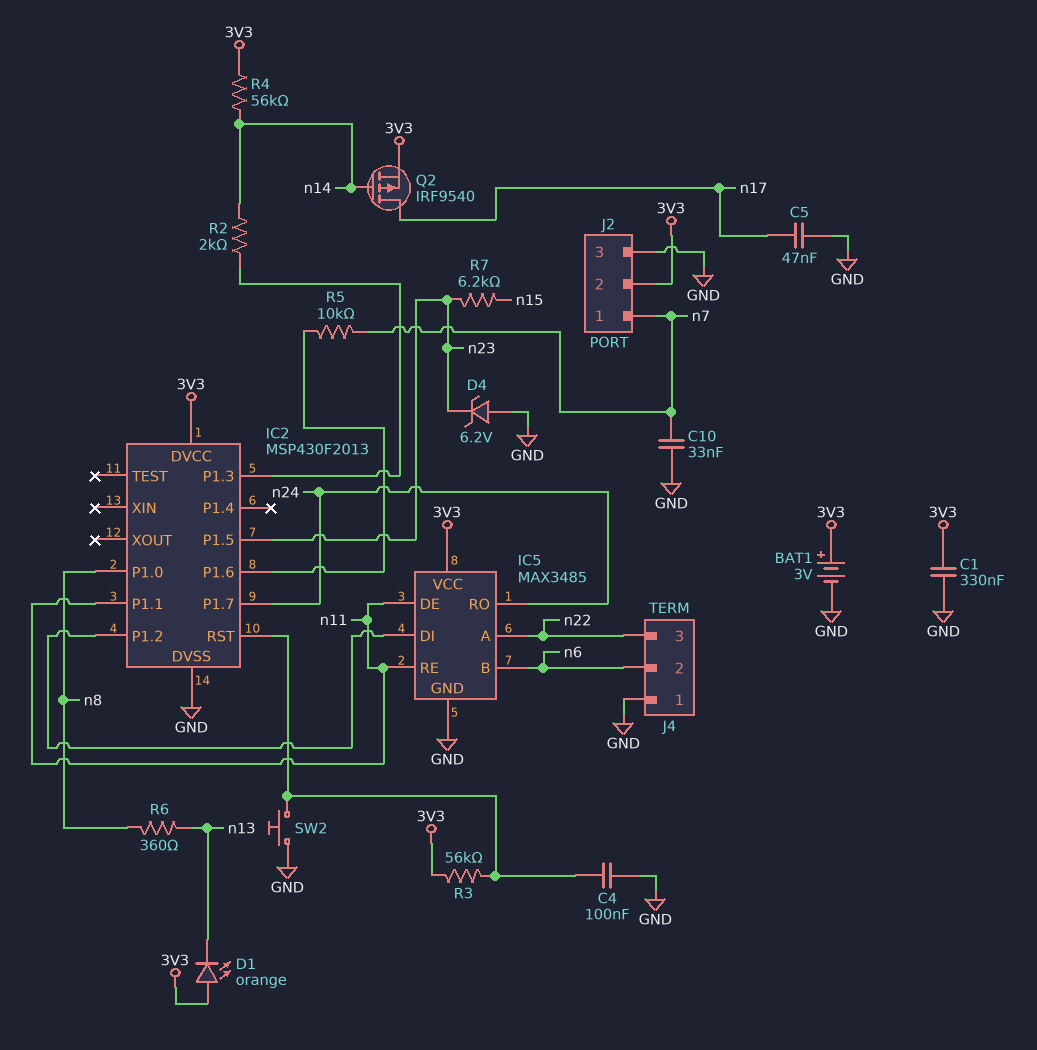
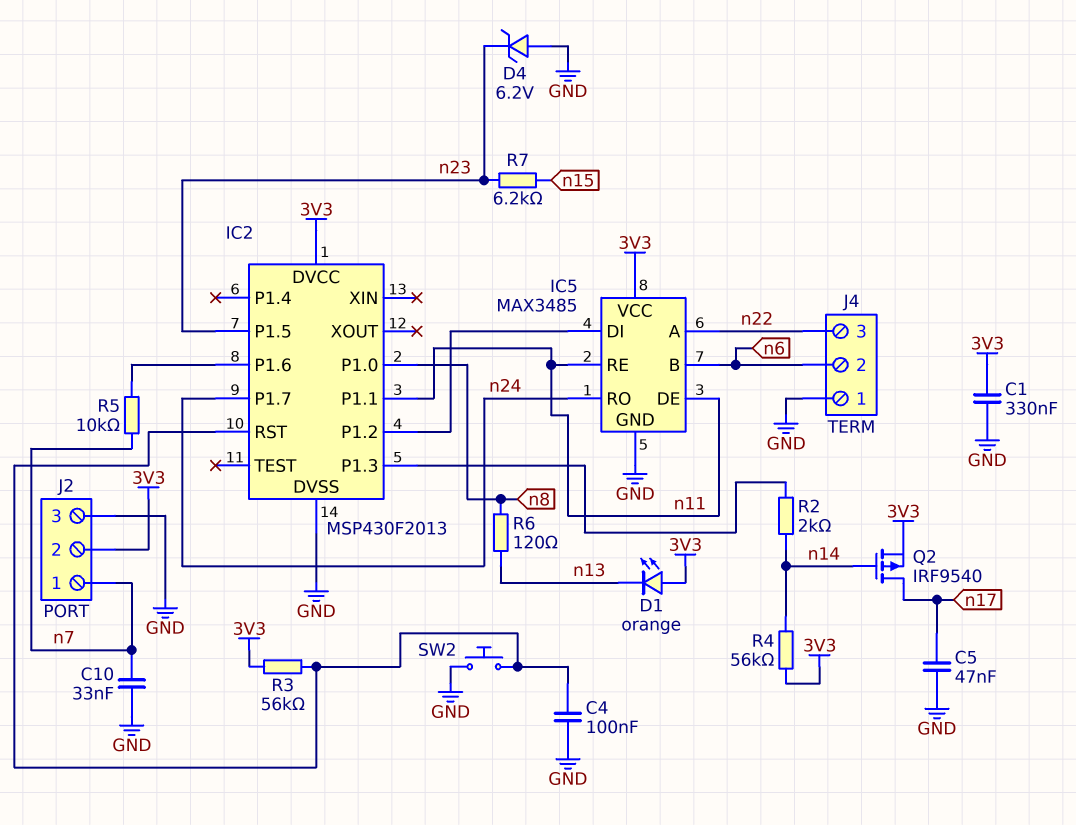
BAT1: 3V (plus 3V3, minus GND) -> none
R6: 360 (n8, n13) -> 120 (n8, n13)

